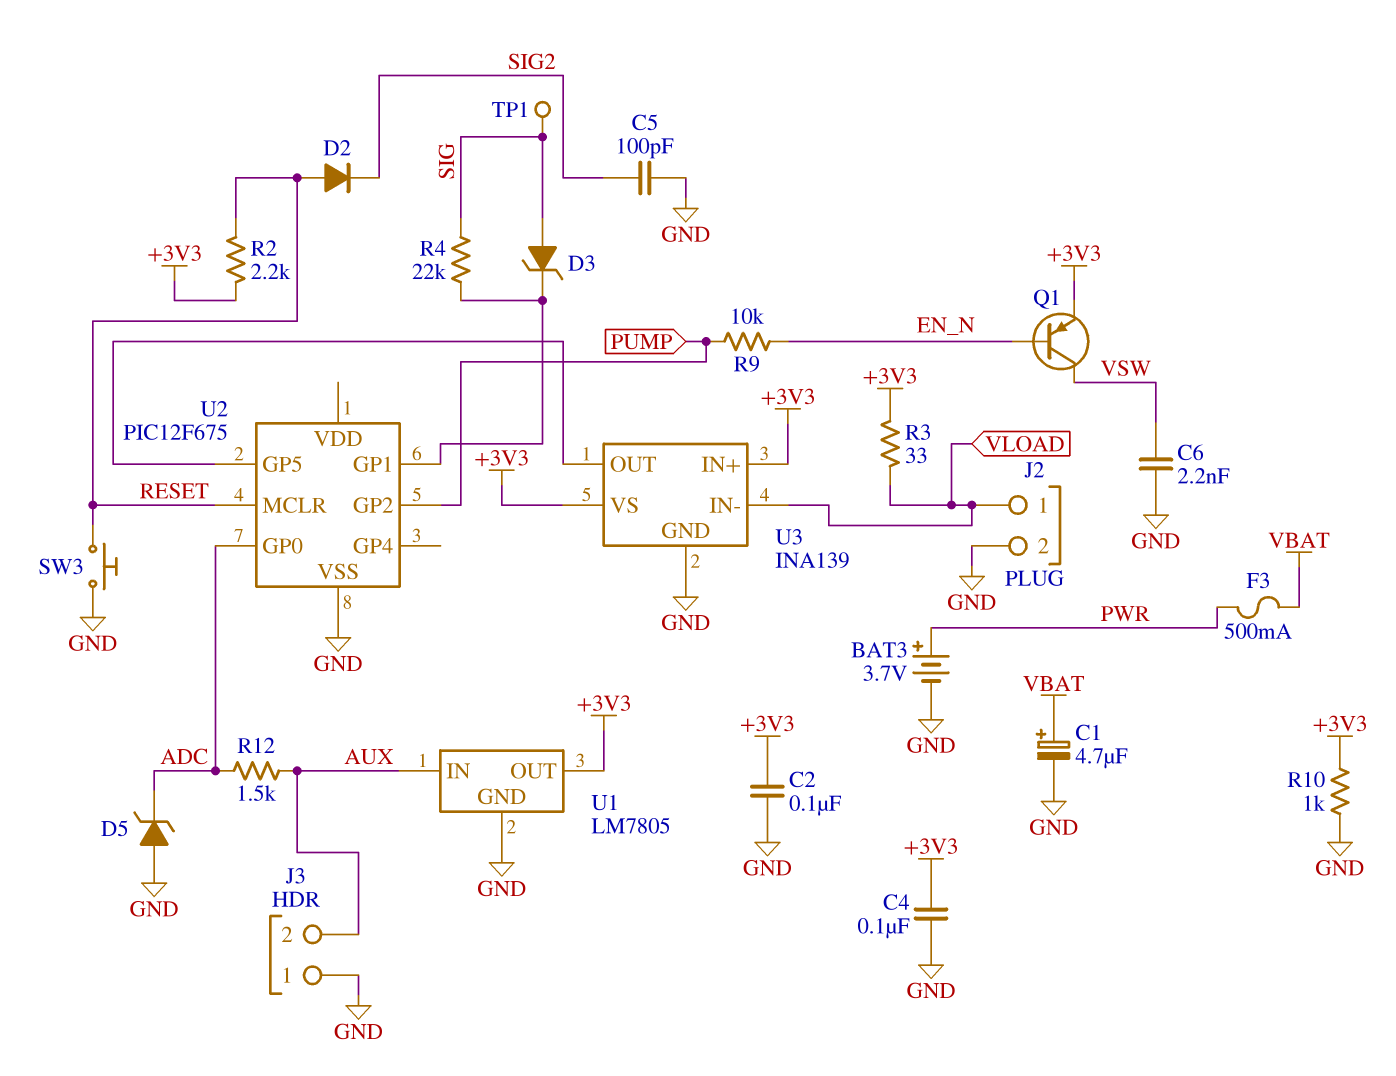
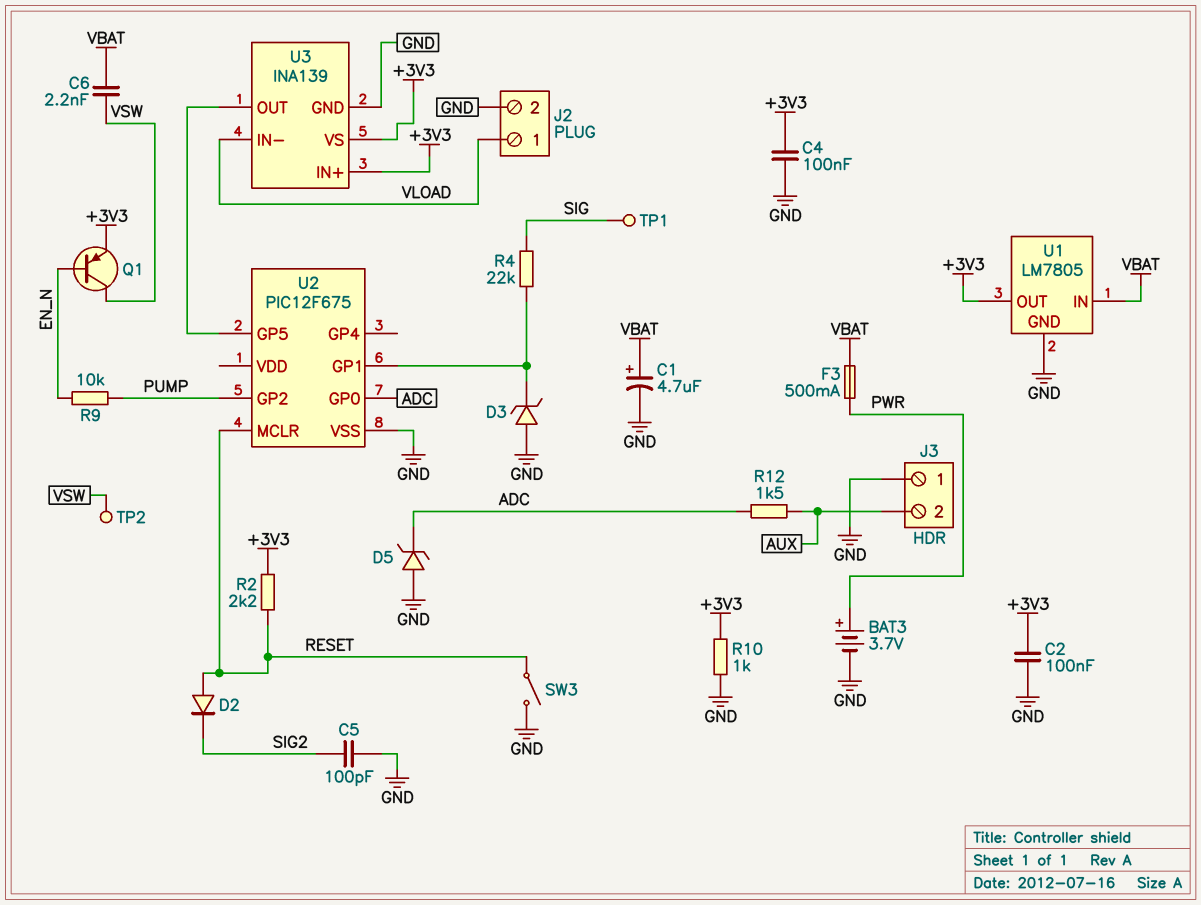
C6: 2.2nF (GND, VSW) -> 2.2nF (VBAT, VSW)
D3: zener (A SIG, K U2/GP1) -> zener (A GND, K U2/GP1)
R3: 33 (+3V3, VLOAD) -> none
SW3: button (GND, RESET) -> switch (GND, RESET)
TP2: none -> test point (VSW)
U1 pin IN: AUX -> VBAT

